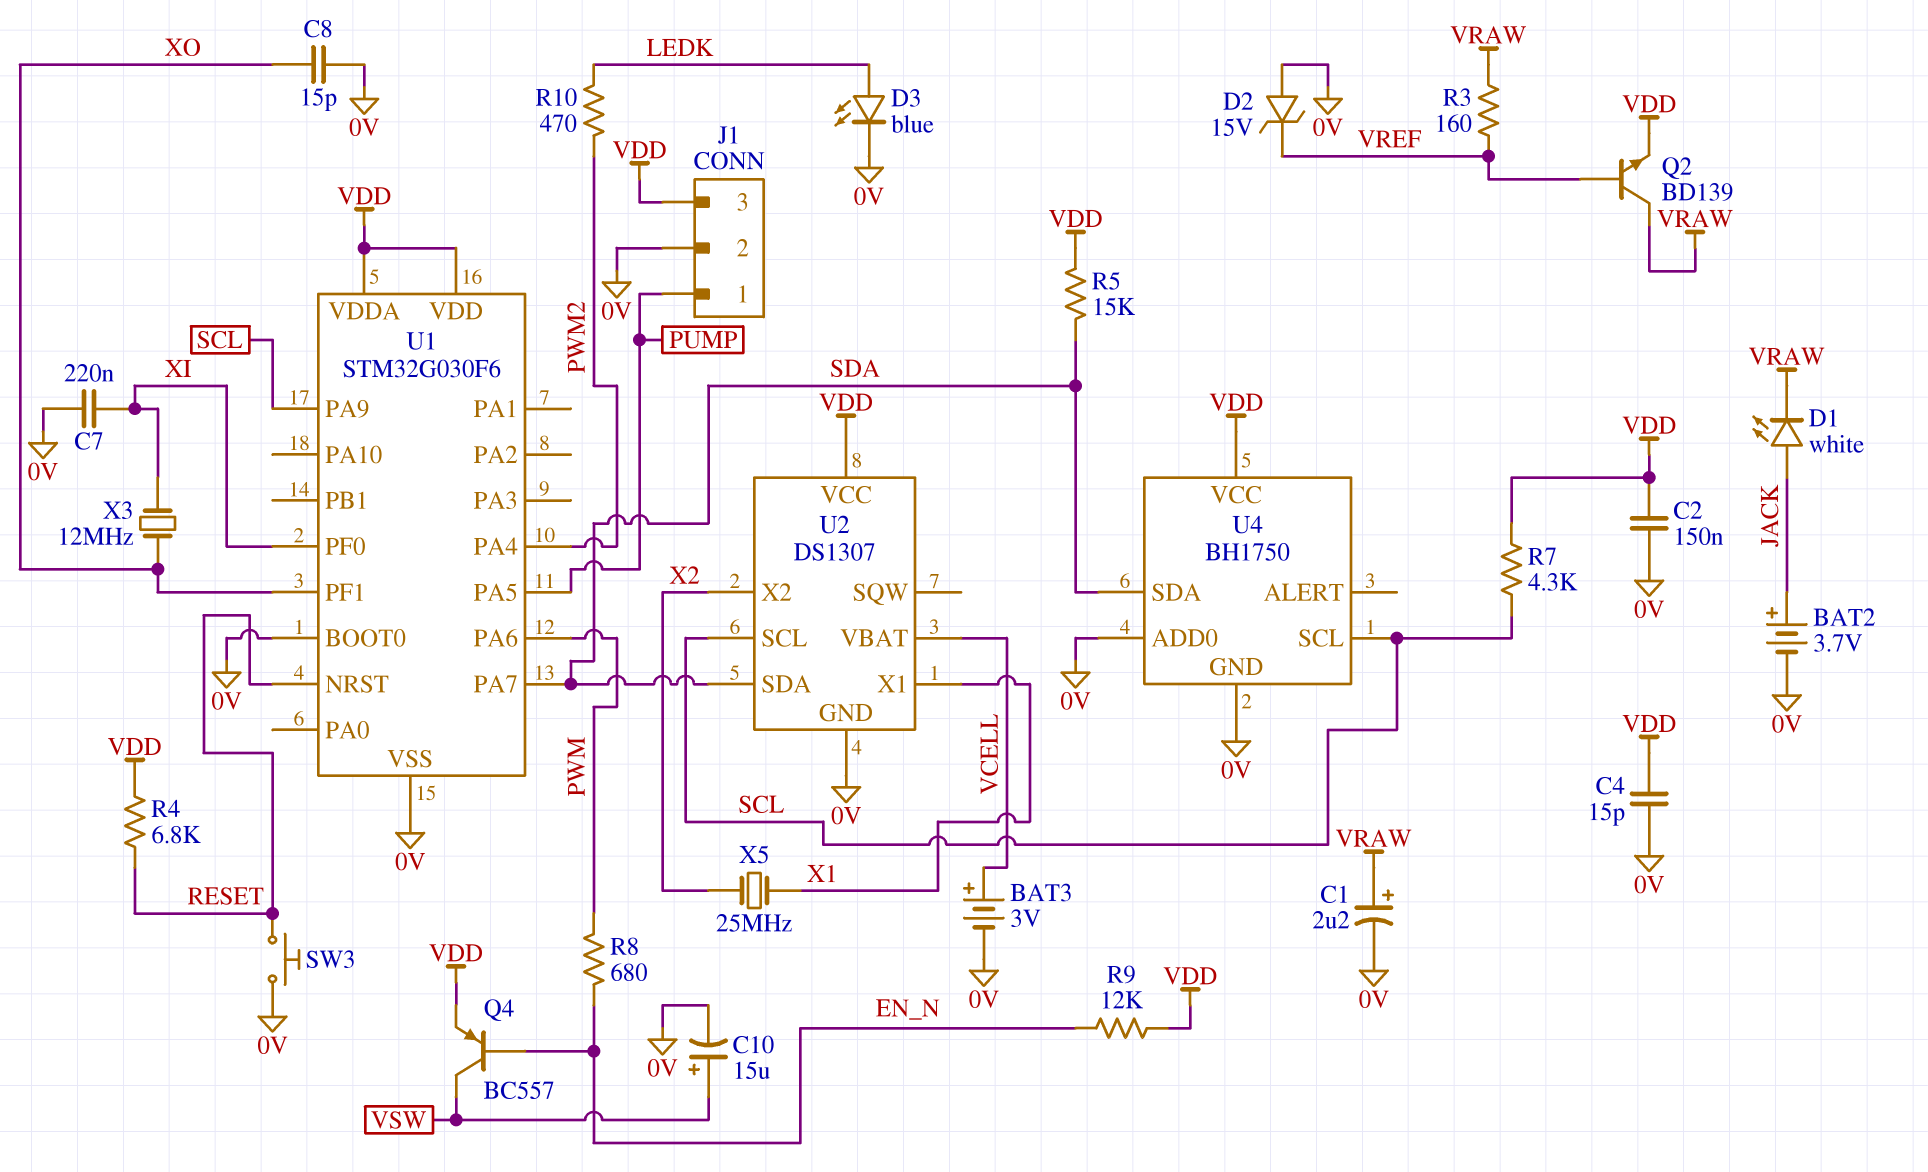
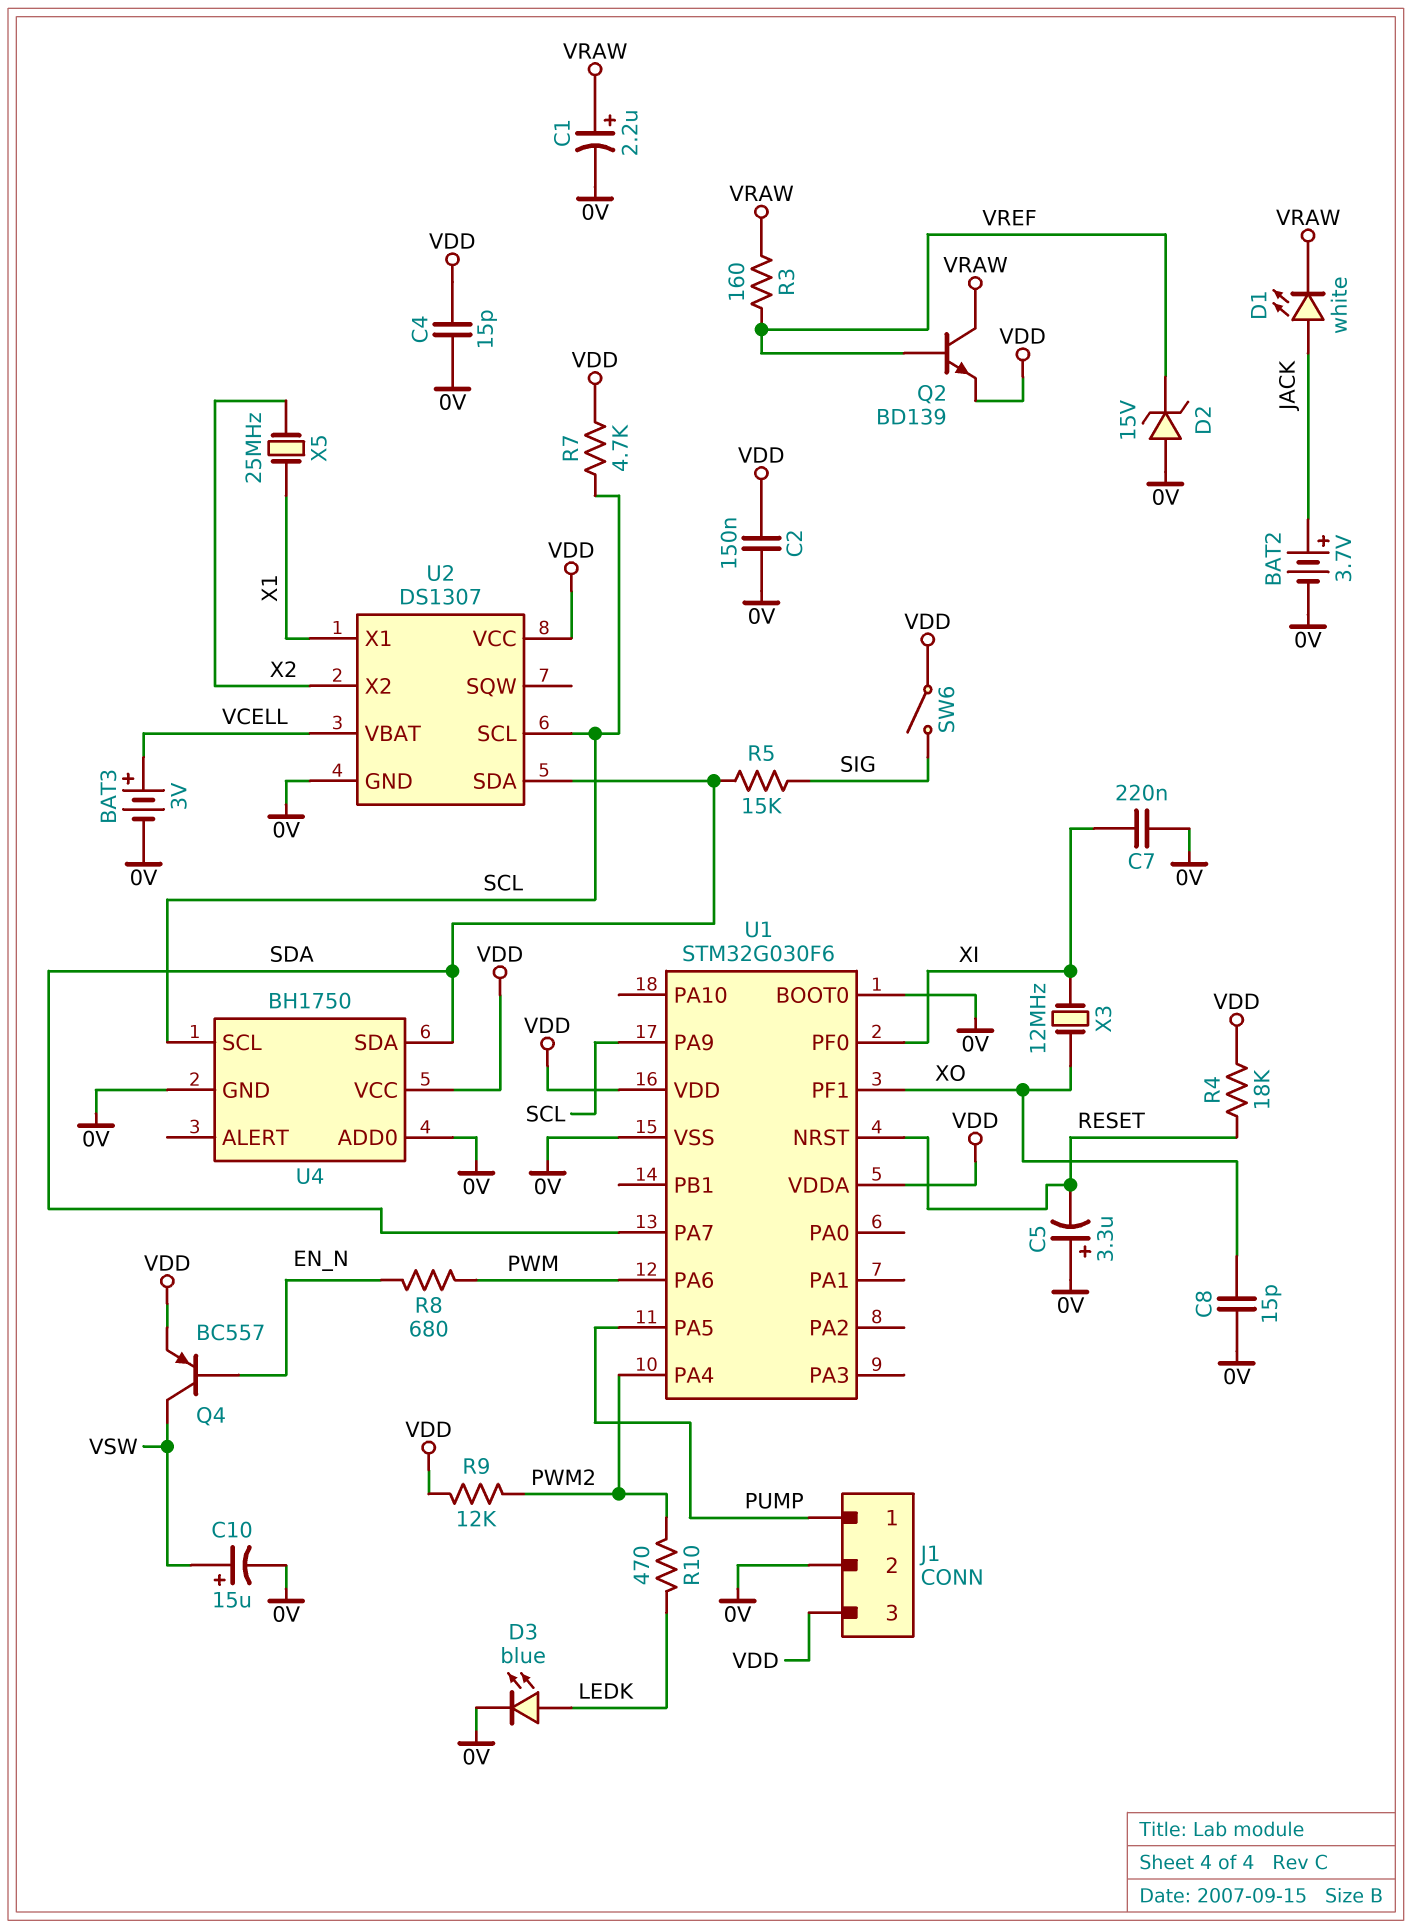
C5: none -> 3.3uF (plus 0V, minus RESET)
R4: 6.8k (RESET, VDD) -> 18k (RESET, VDD)
R5: 15k (SDA, VDD) -> 15k (SDA, SIG)
R7: 4.3k (SCL, VDD) -> 4.7k (SCL, VDD)
R9: 12k (EN_N, VDD) -> 12k (PWM2, VDD)
SW3: button (0V, RESET) -> none
SW6: none -> switch (SIG, VDD)

